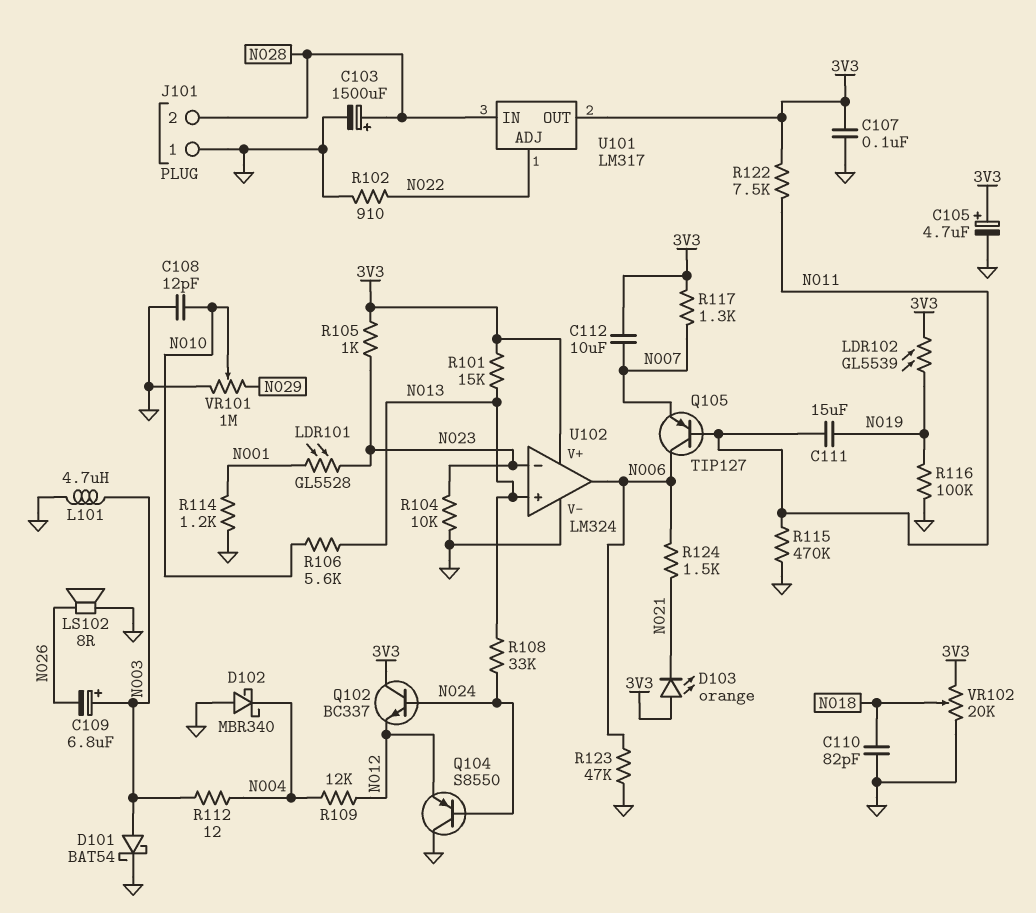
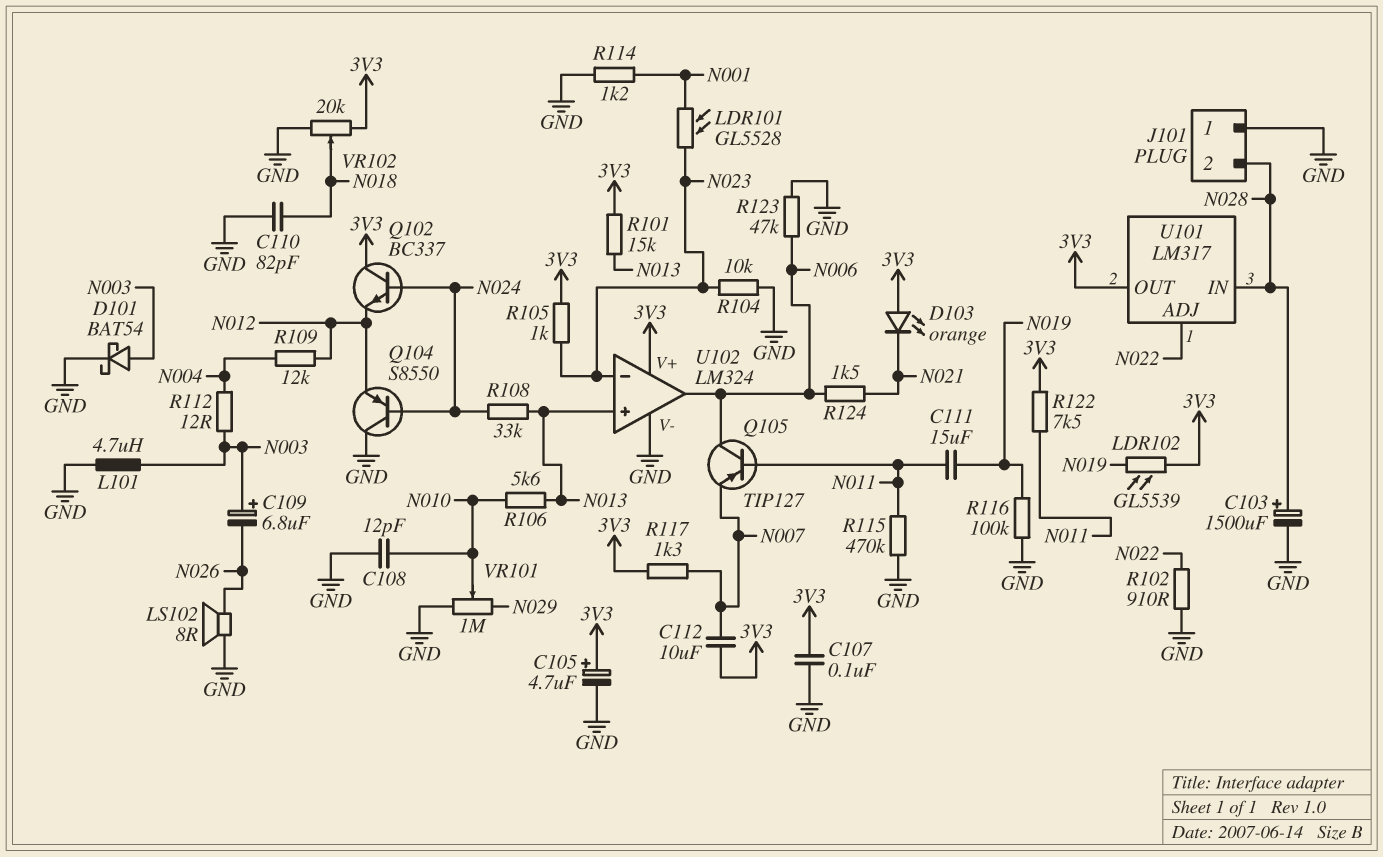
D102: schottky MBR340 (A GND, K N004) -> none

